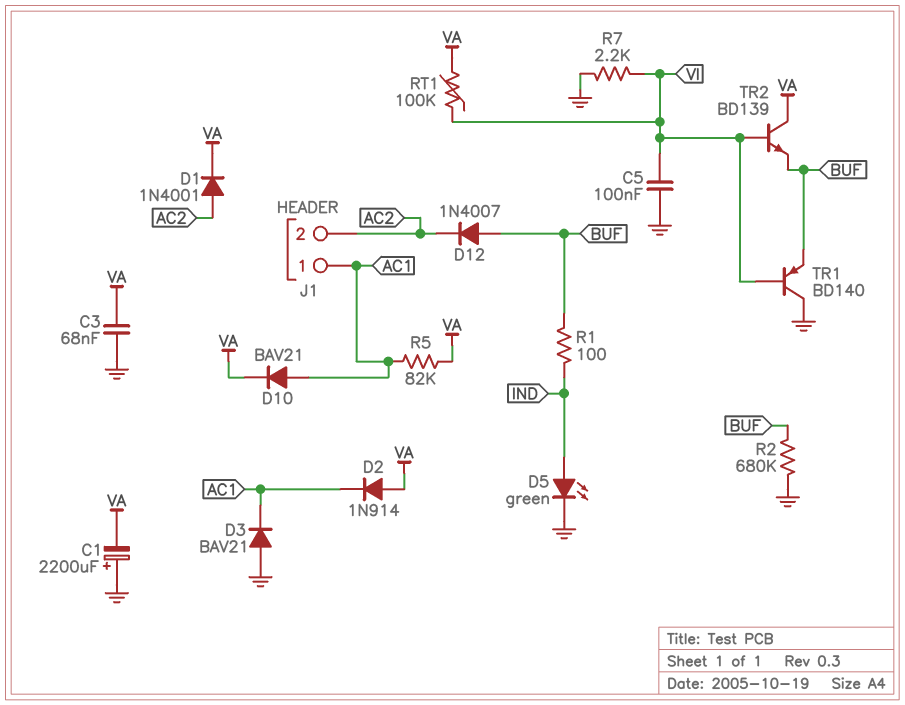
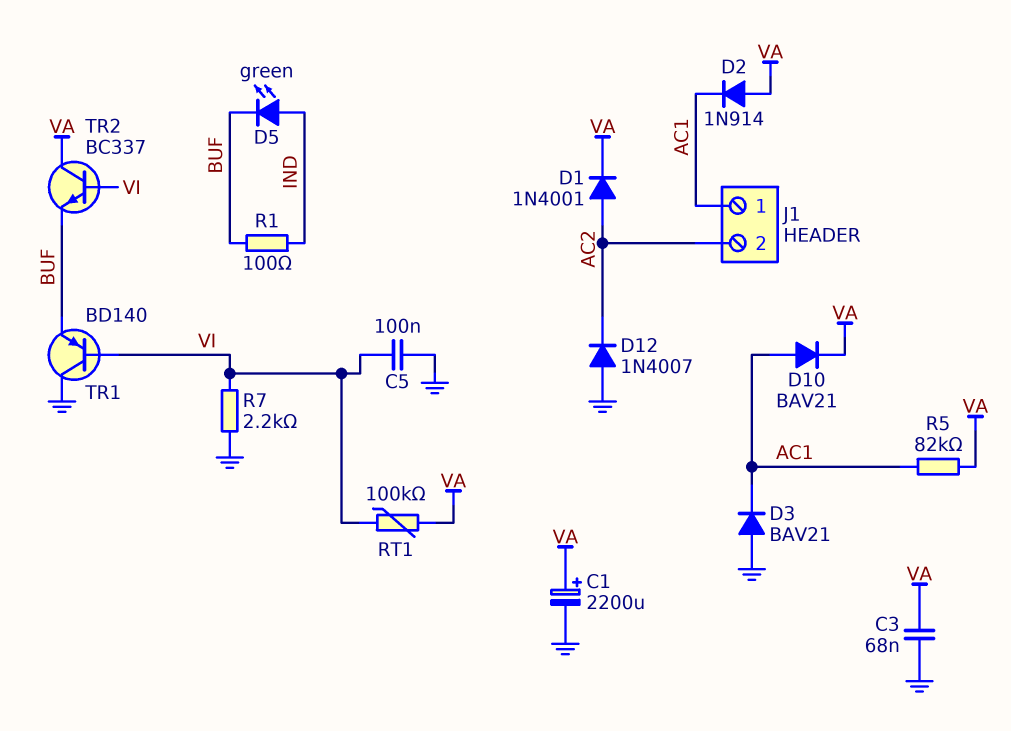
C1: 2200uF (plus GND, minus VA) -> 2200uF (plus VA, minus GND)
D5: LED green (A IND, K GND) -> LED green (A IND, K BUF)
D12: diode 1N4007 (A BUF, K AC2) -> diode 1N4007 (A GND, K AC2)
R2: 680k (BUF, GND) -> none
TR2: NPN BD139 (B VI, C VA, E BUF) -> NPN BC337 (B VI, C VA, E BUF)

